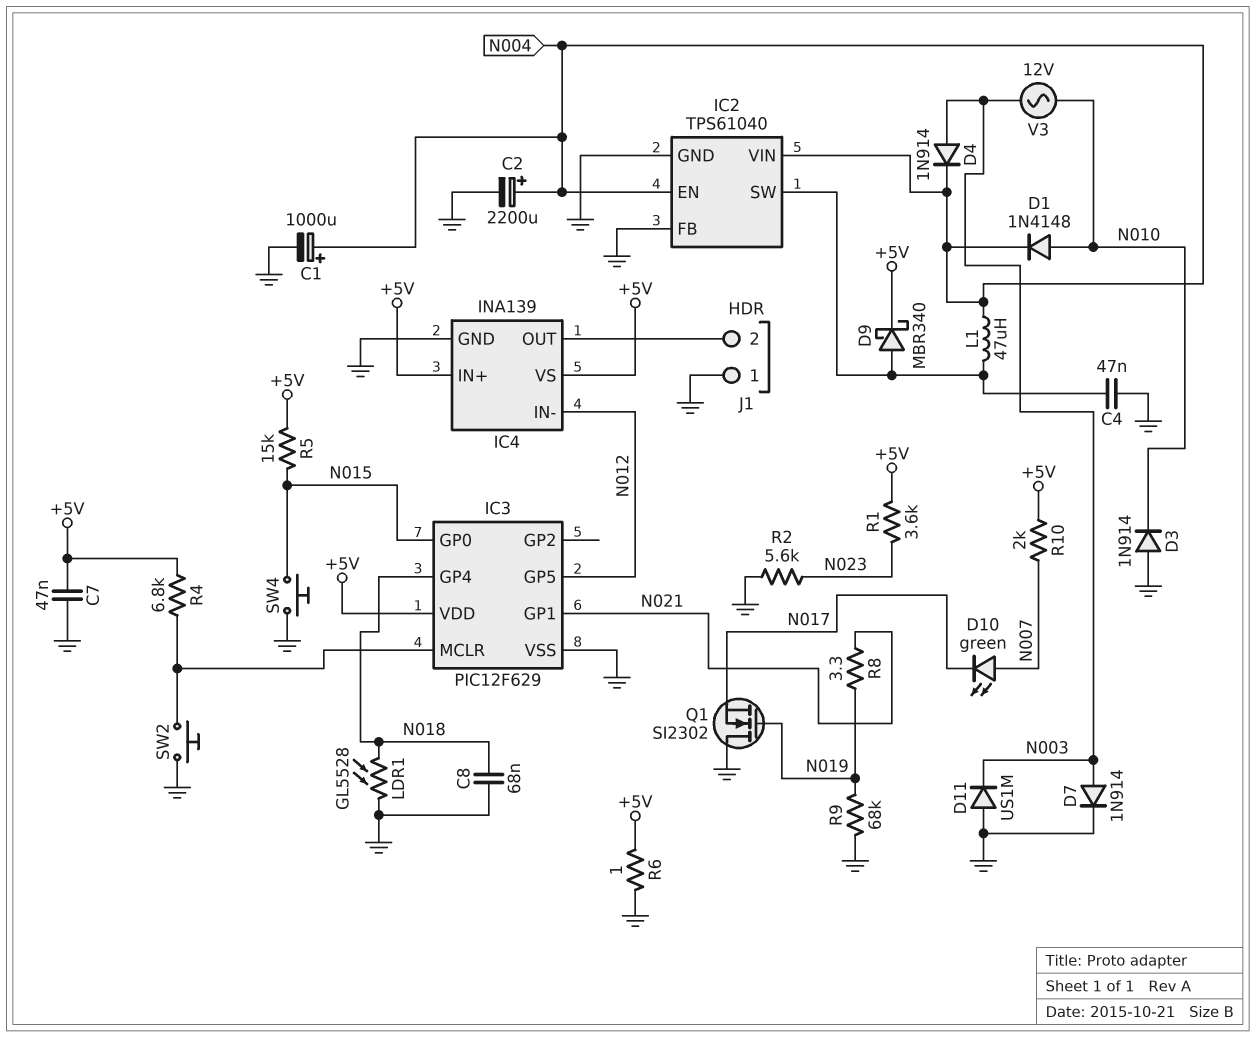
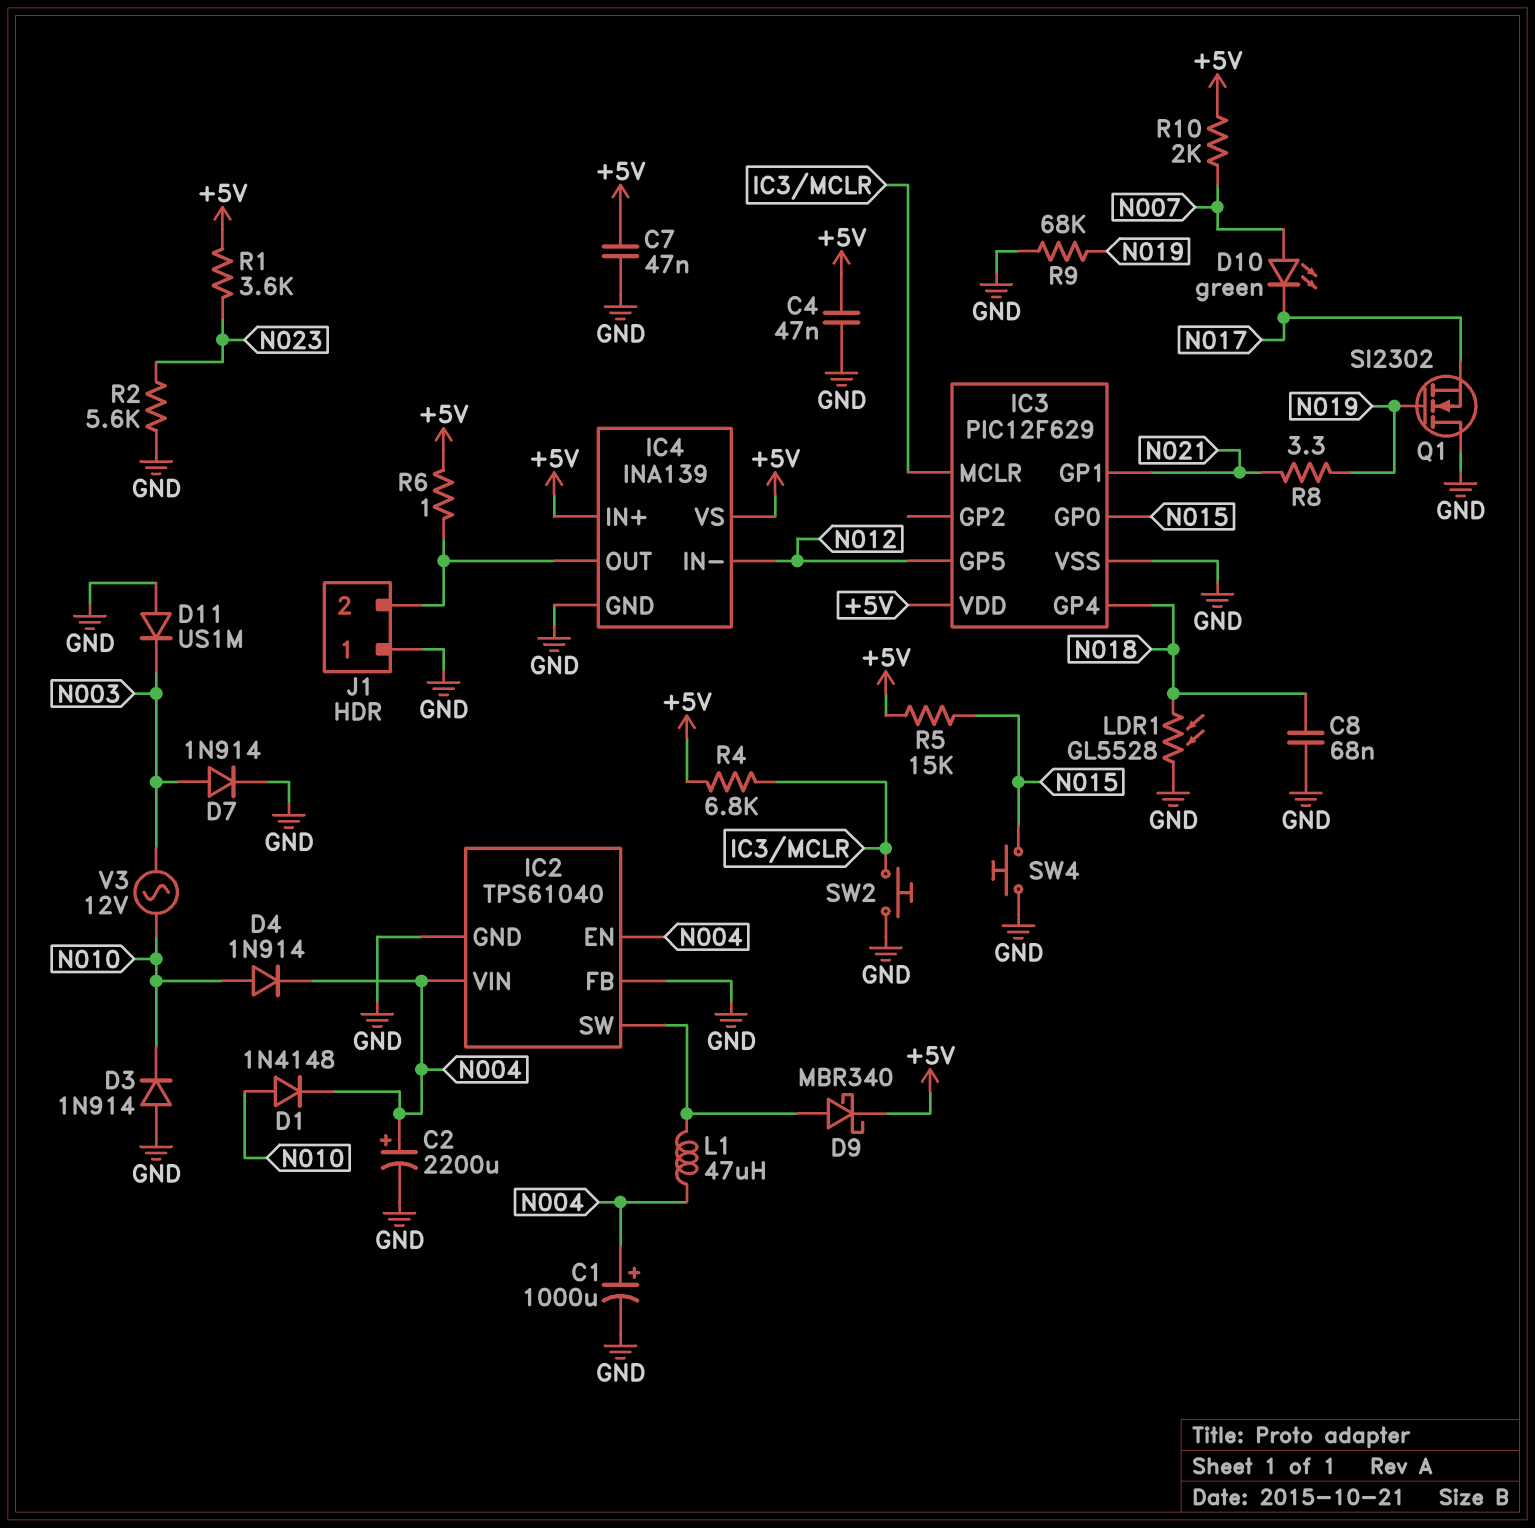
C4: 47nF (GND, IC2/SW) -> 47nF (+5V, GND)
D4: diode 1N914 (A N003, K N004) -> diode 1N914 (A N010, K N004)
R6: 1 (+5V, GND) -> 1 (+5V, IC4/OUT)

